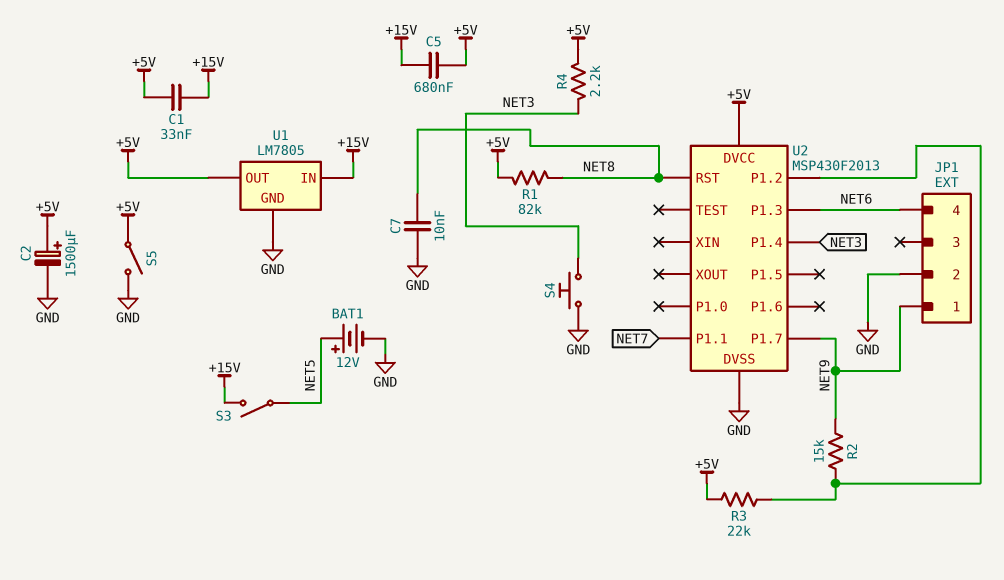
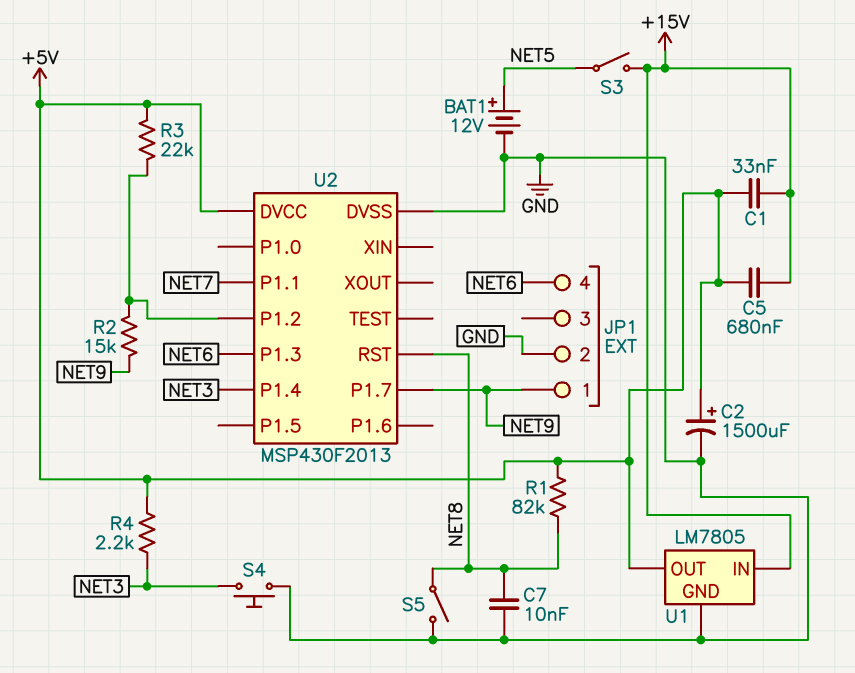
S5: switch (+5V, GND) -> switch (GND, NET8)

